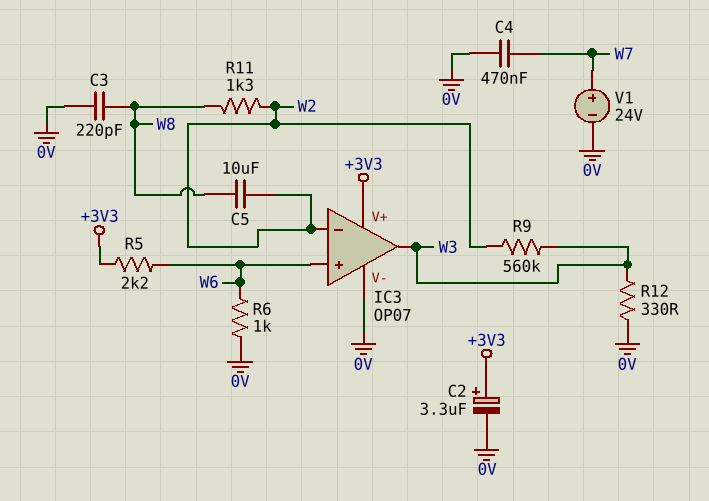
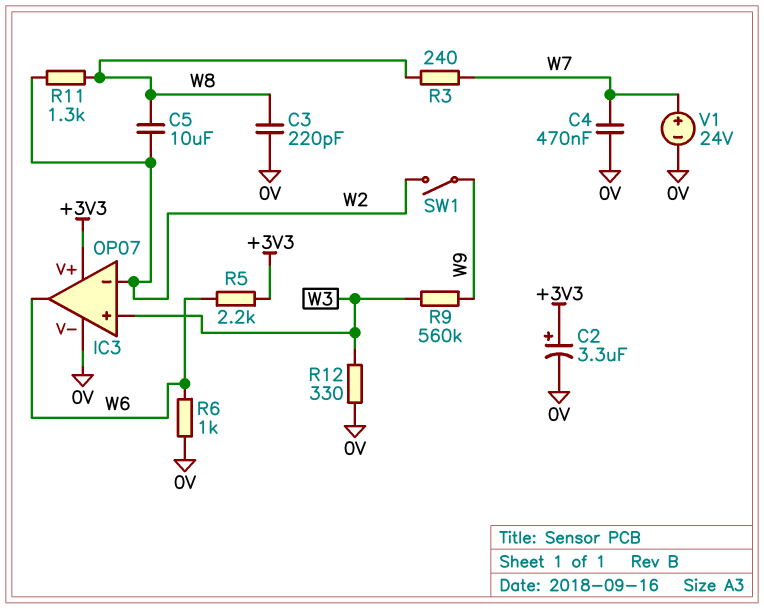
IC3 pin in+: W6 -> W3
IC3 pin out: W3 -> W6
R3: none -> 240 (W7, W8)
R9: 560k (W2, W3) -> 560k (W3, W9)
SW1: none -> switch (W2, W9)

